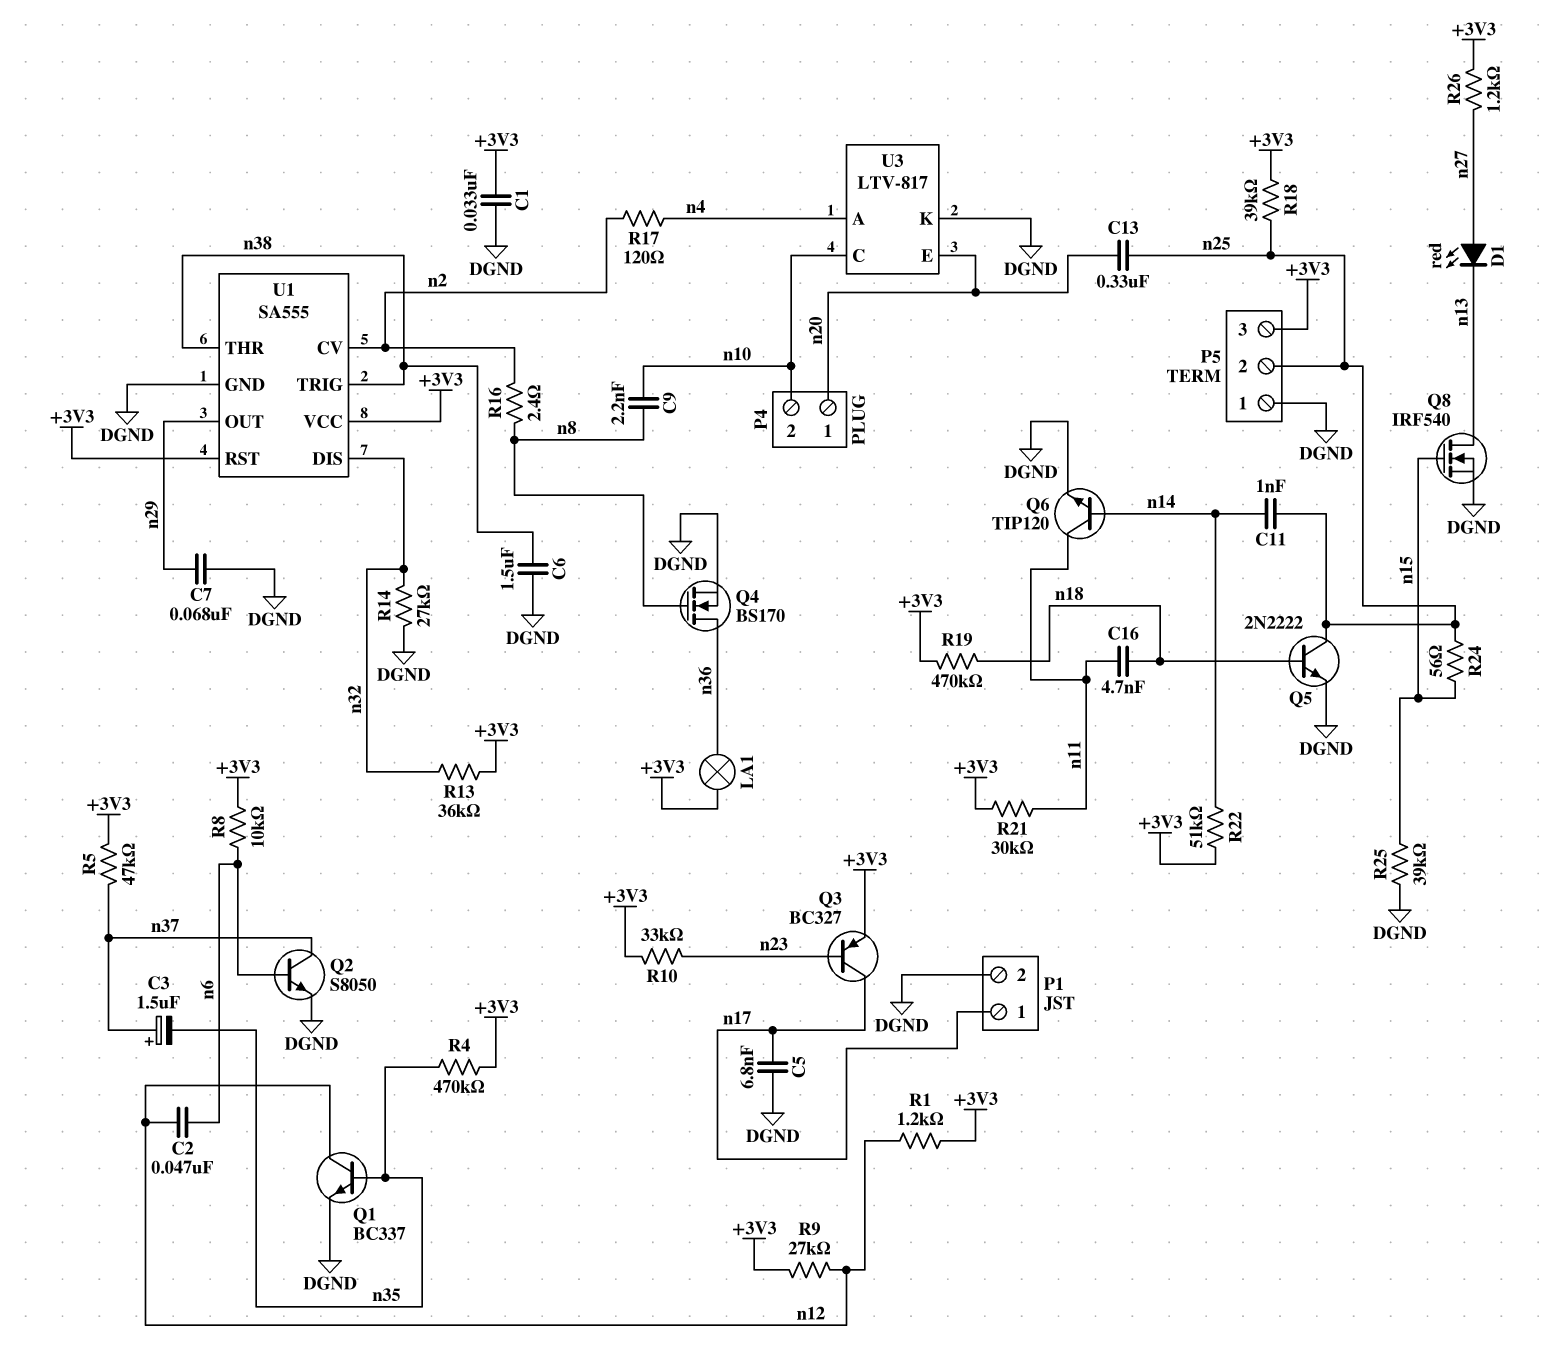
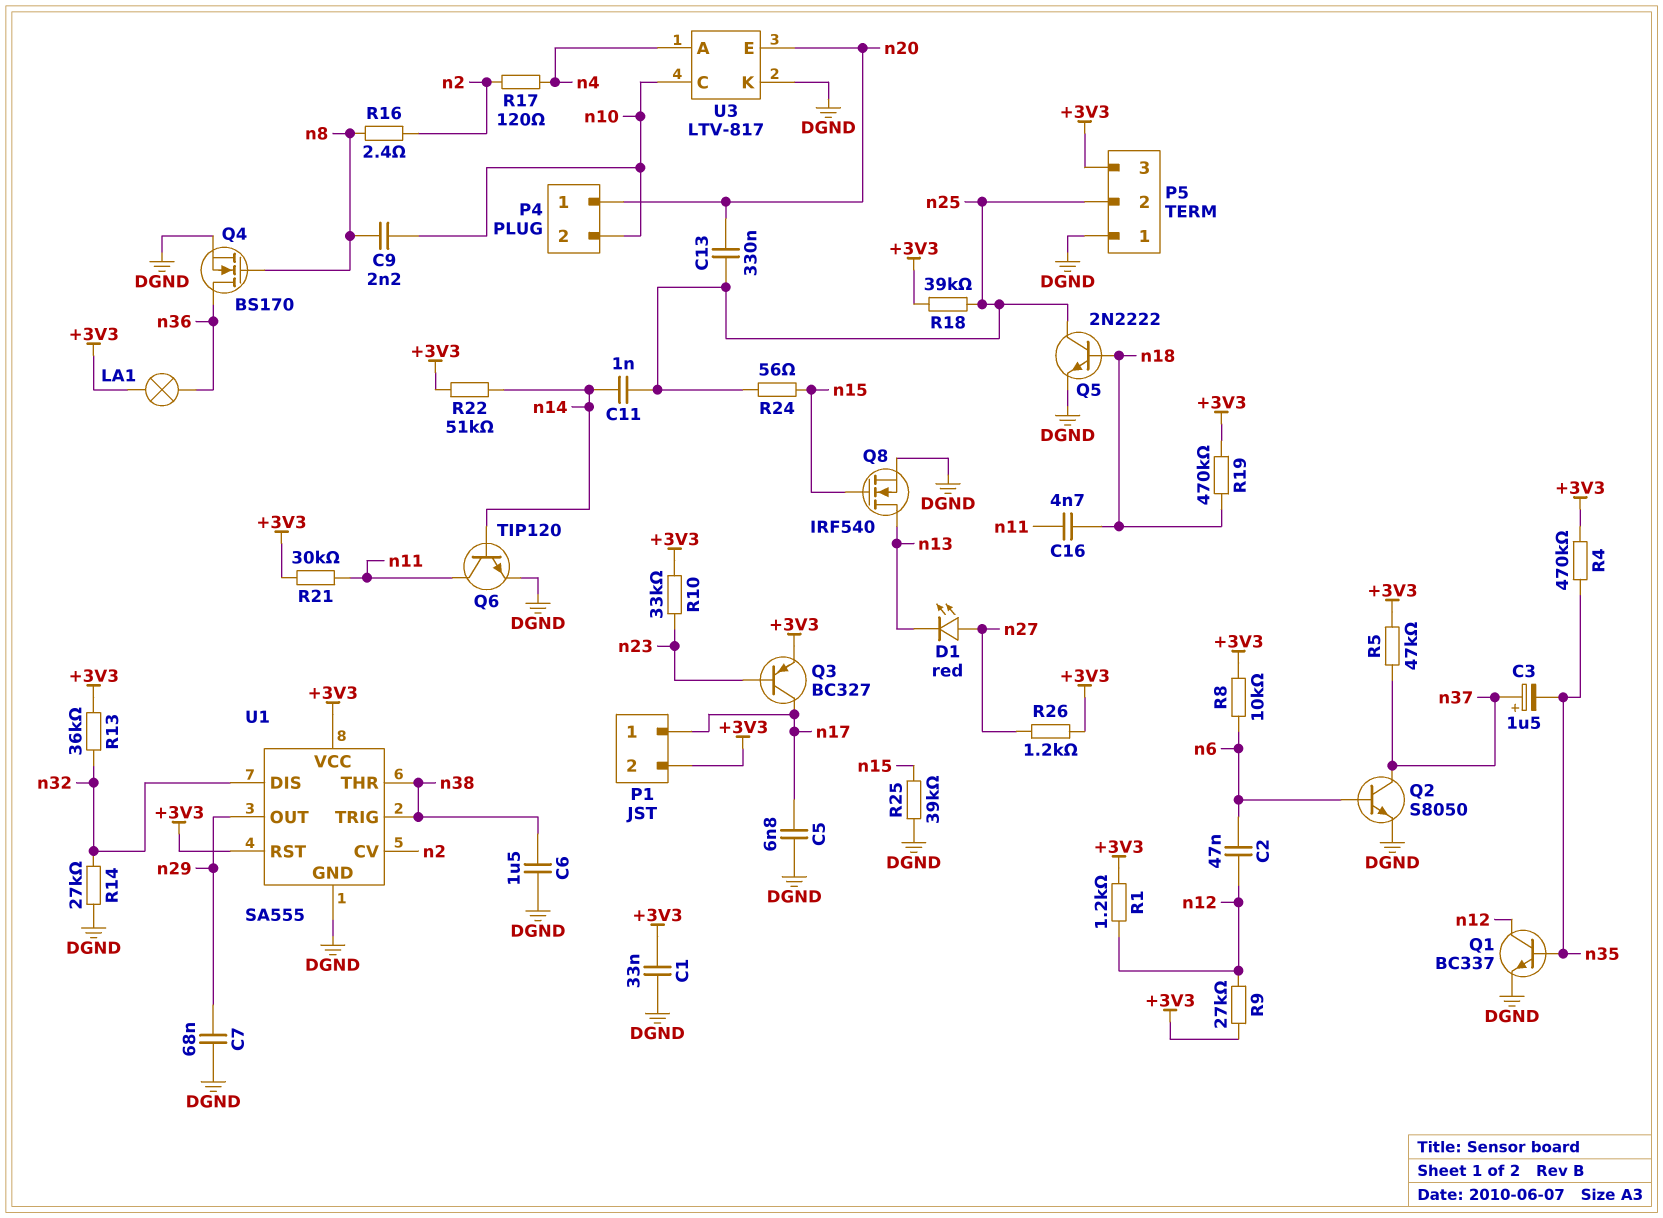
P1 pin 2: DGND -> +3V3

